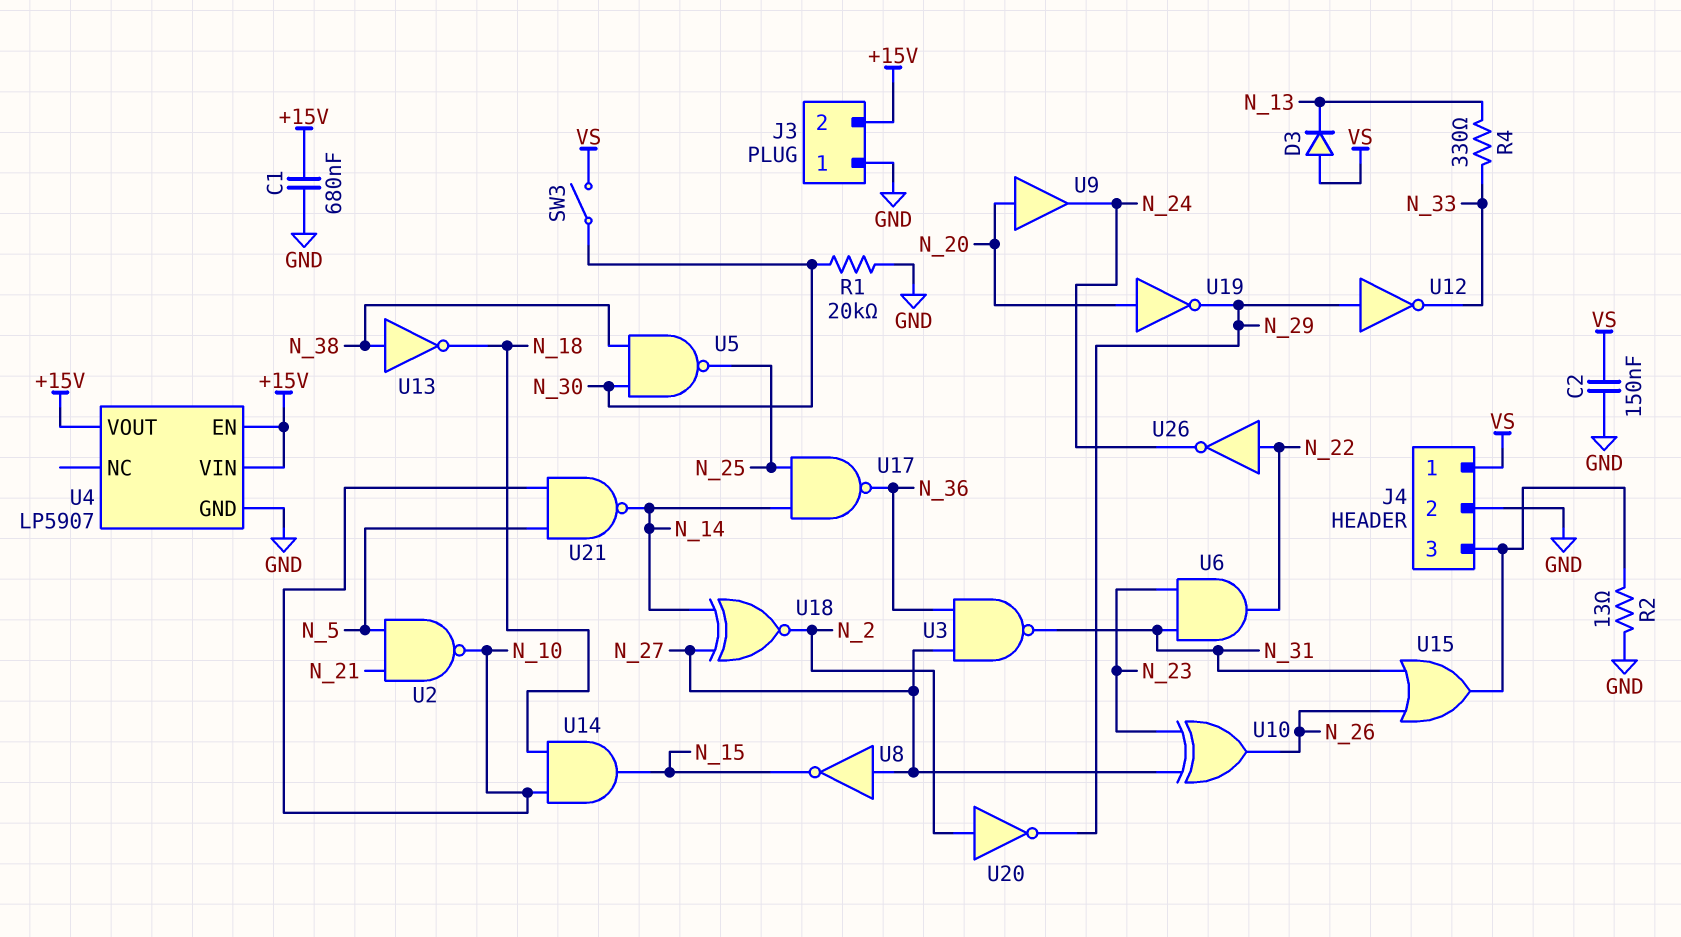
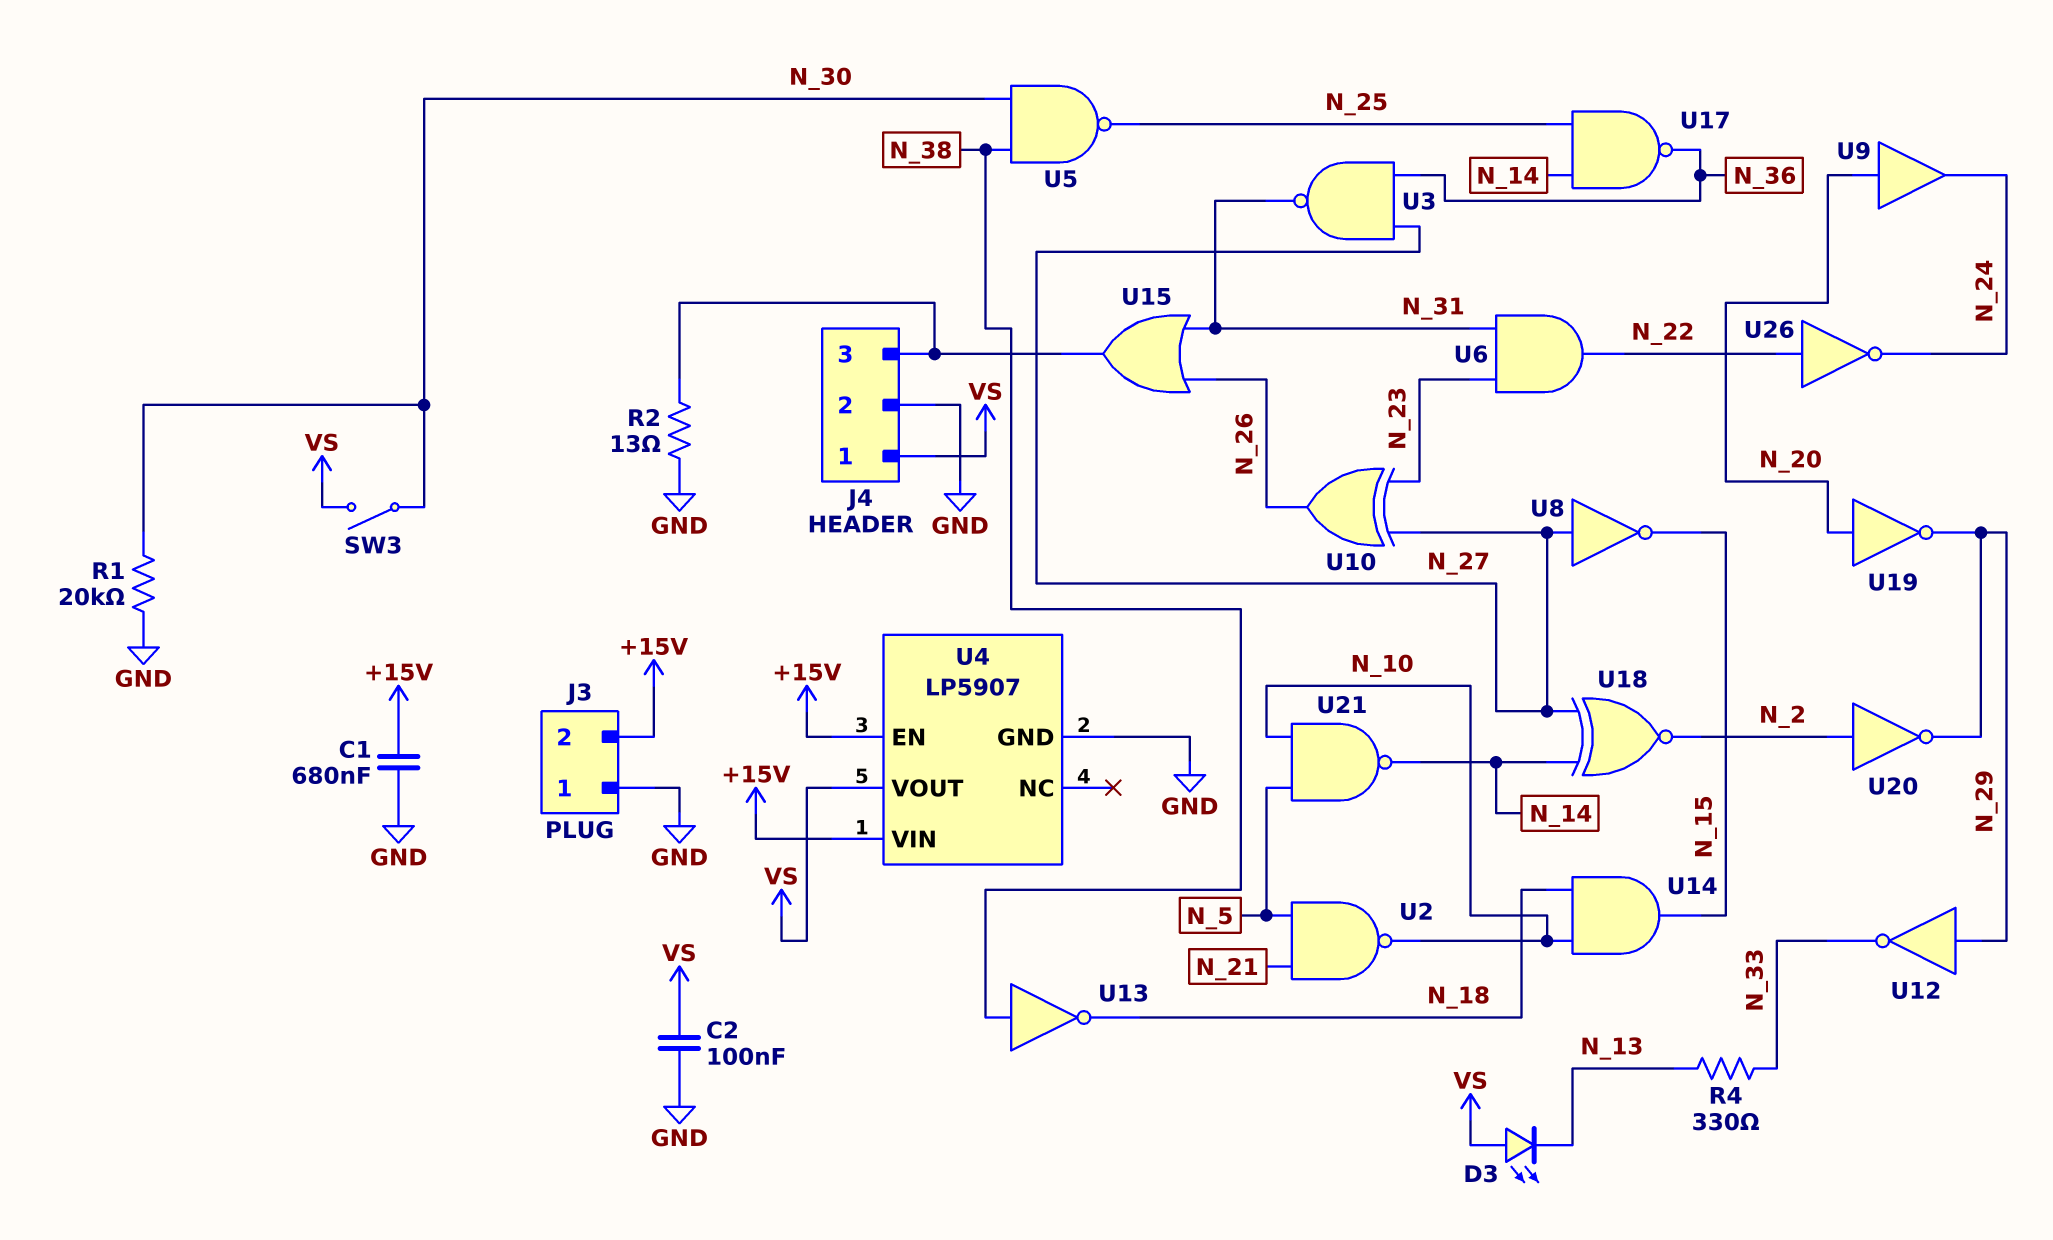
C2: 150nF (GND, VS) -> 100nF (GND, VS)
D3: diode (A VS, K N_13) -> LED (A VS, K N_13)
U4 pin VOUT: +15V -> VS

